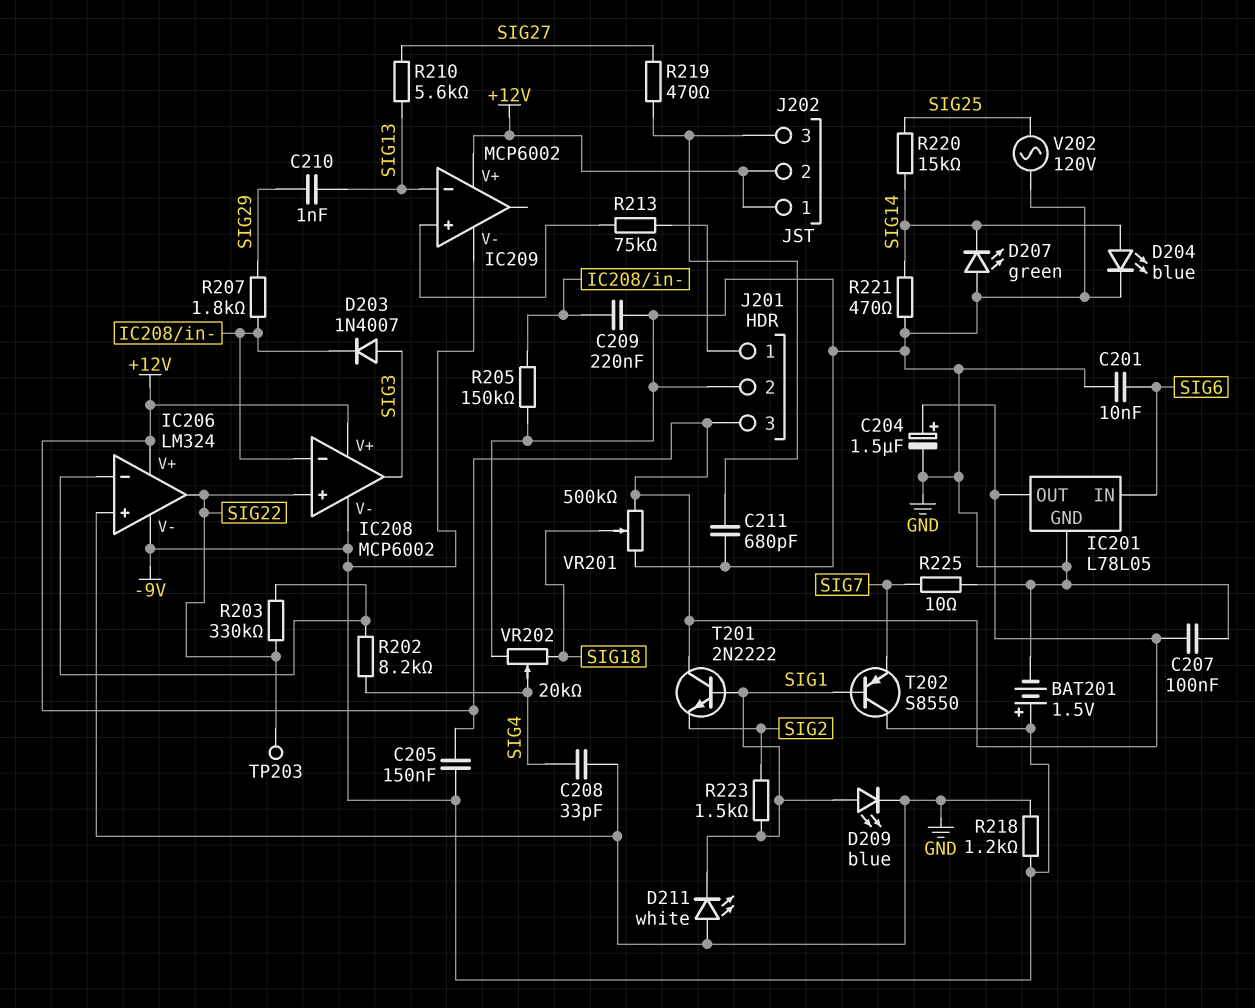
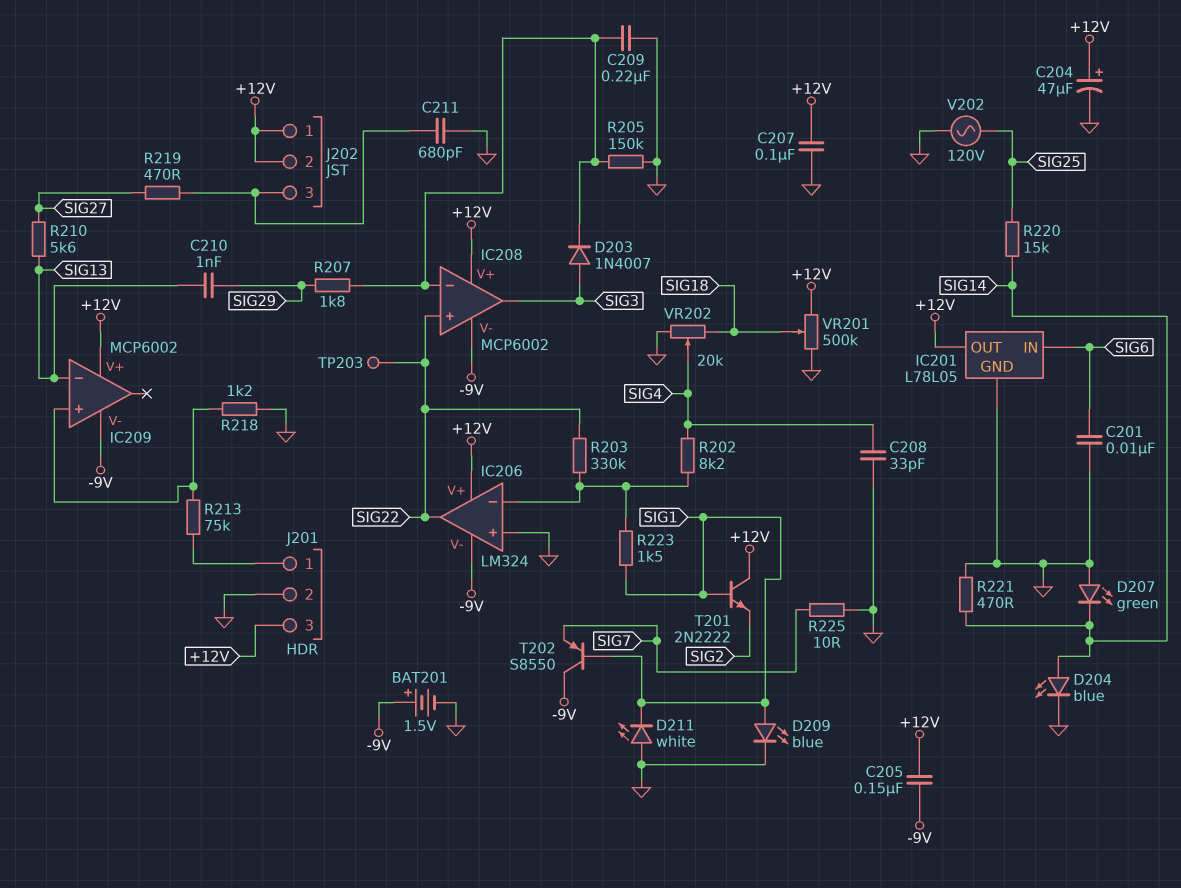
C204: 1.5uF (plus +12V, minus GND) -> 47uF (plus +12V, minus GND)
R218: 1.2k (-9V, GND) -> 1.2k (GND, IC209/in+)
R223: 1.5k (SIG1, SIG2) -> 1.5k (IC206/in-, SIG1)

